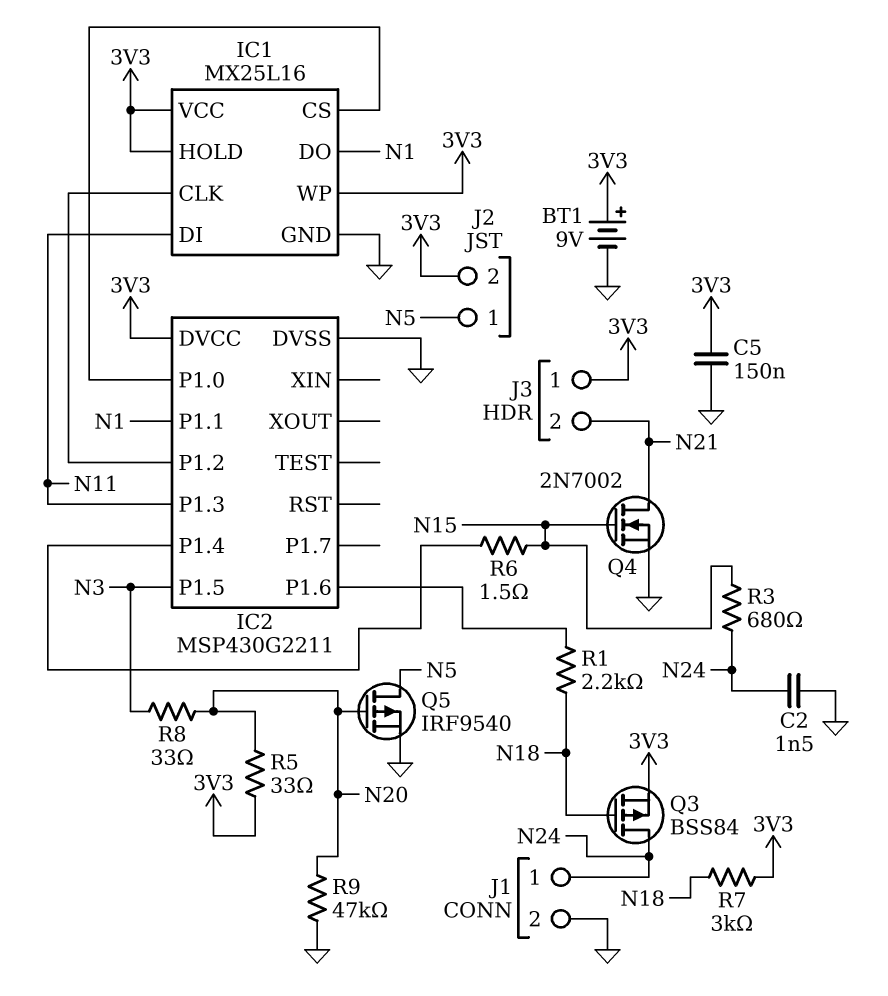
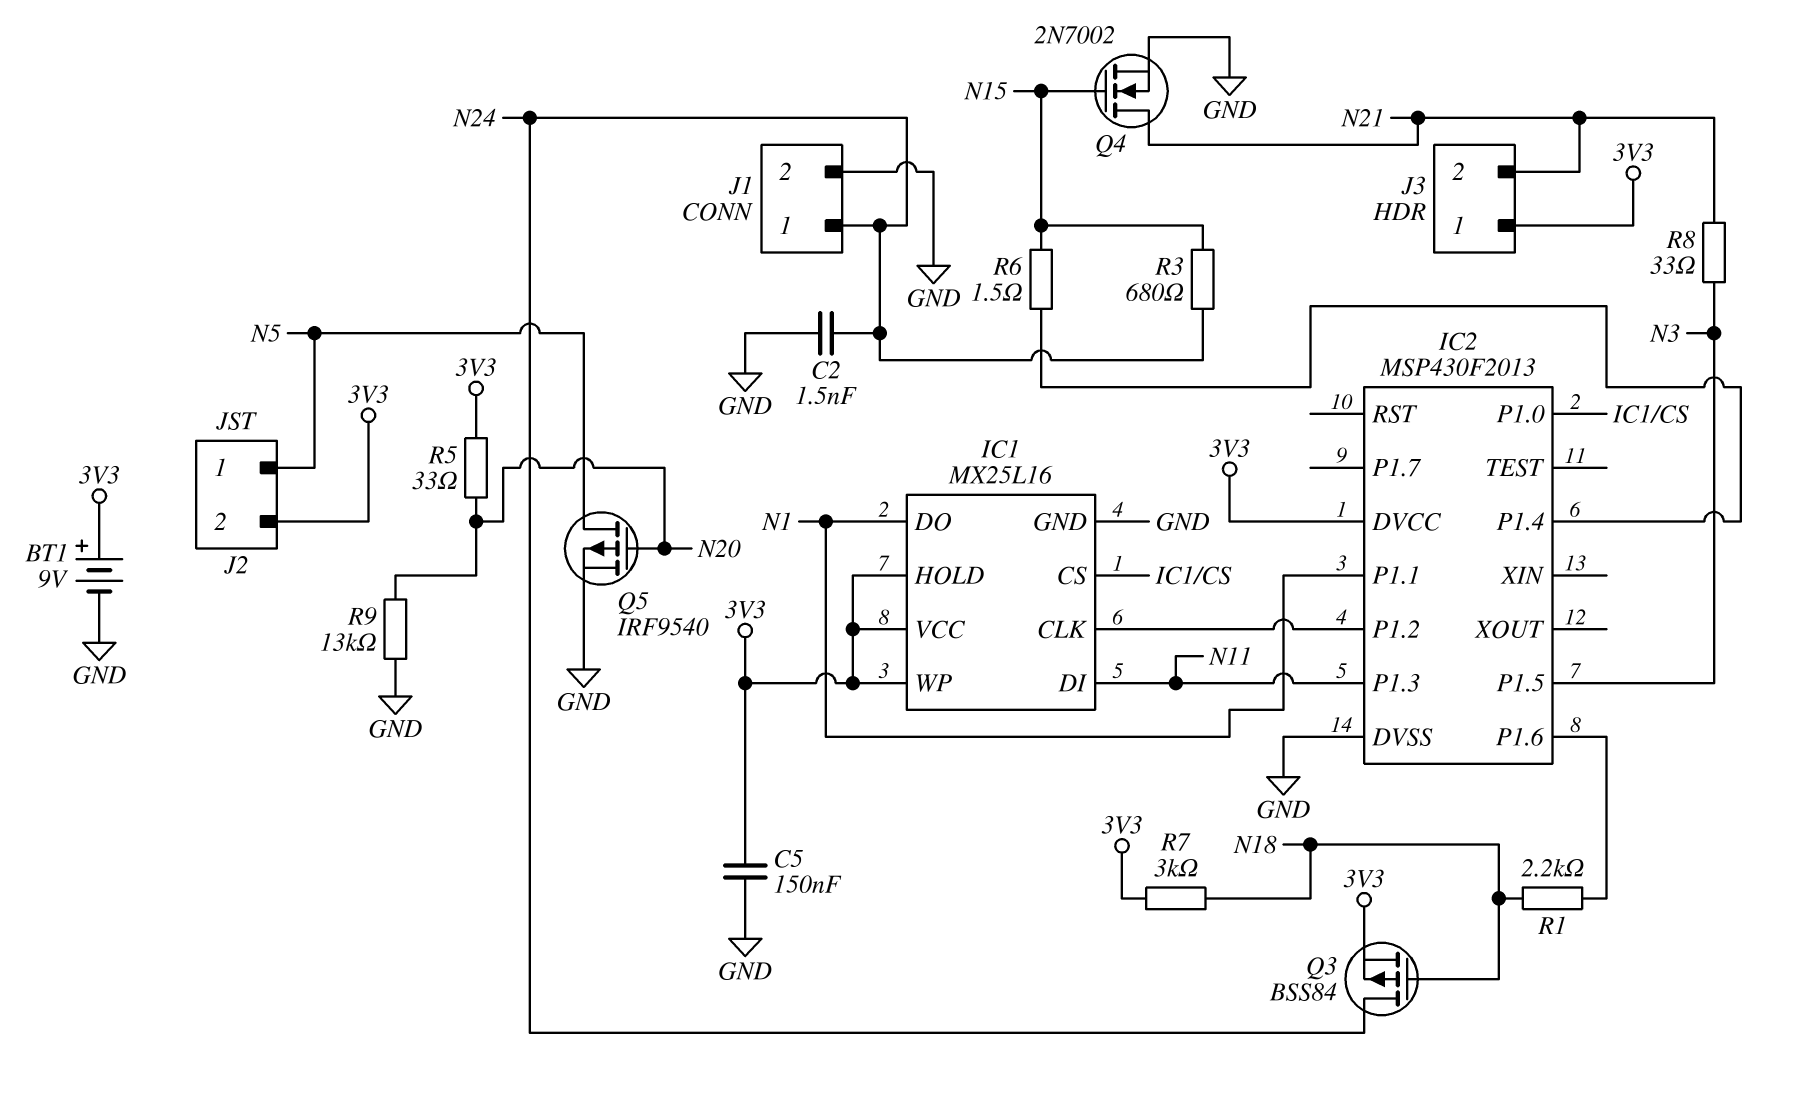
IC2: MSP430G2211 -> MSP430F2013
R8: 33 (N3, N20) -> 33 (N3, N21)
R9: 47k (GND, N20) -> 13k (GND, N20)

